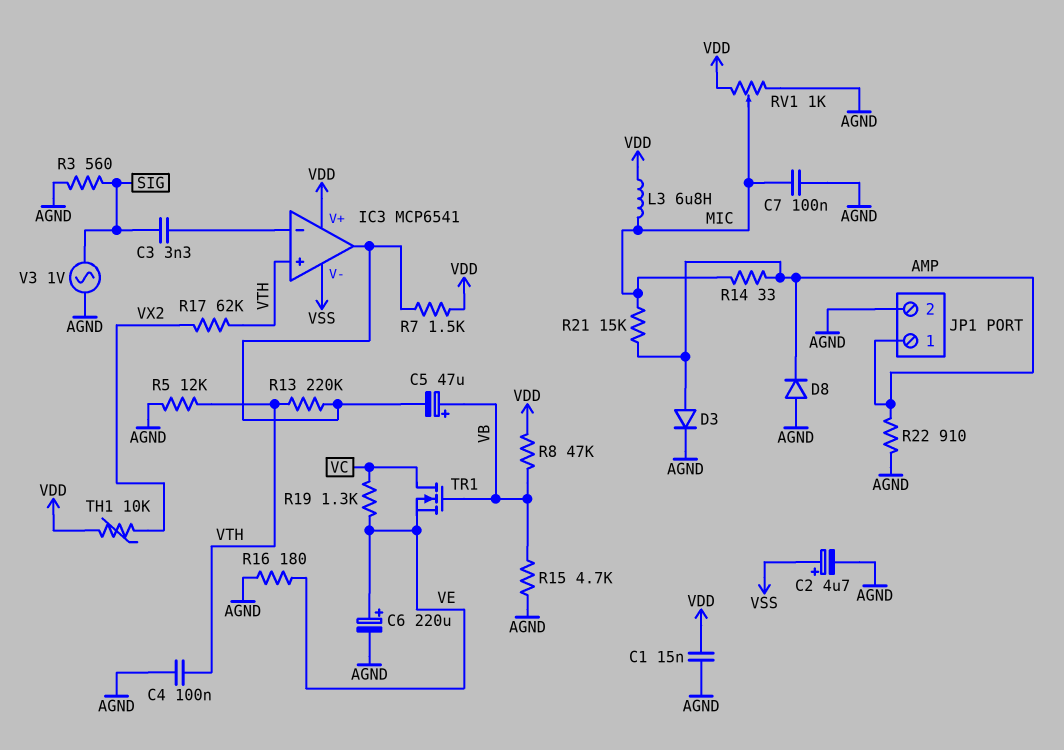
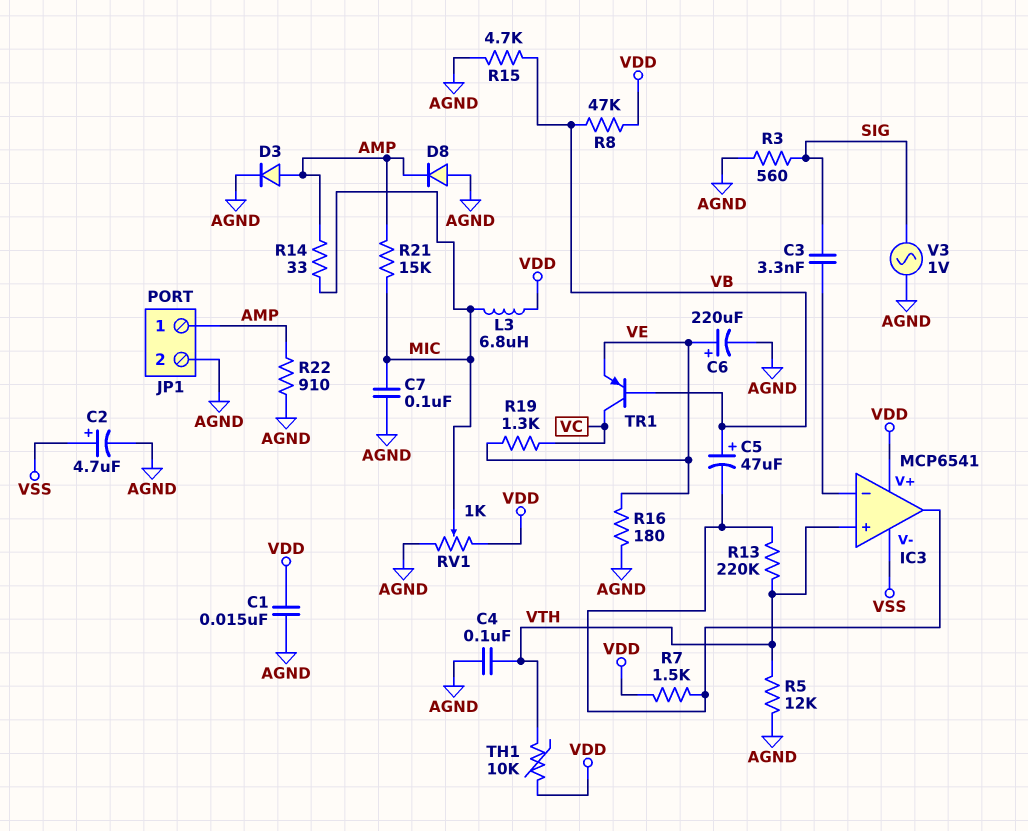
R17: 62k (VTH, VX2) -> none
TH1: 10k (VDD, VX2) -> 10k (VDD, VTH)
TR1: NMOS (G VB, D VC, S VE) -> PNP (B VB, C VC, E VE)

